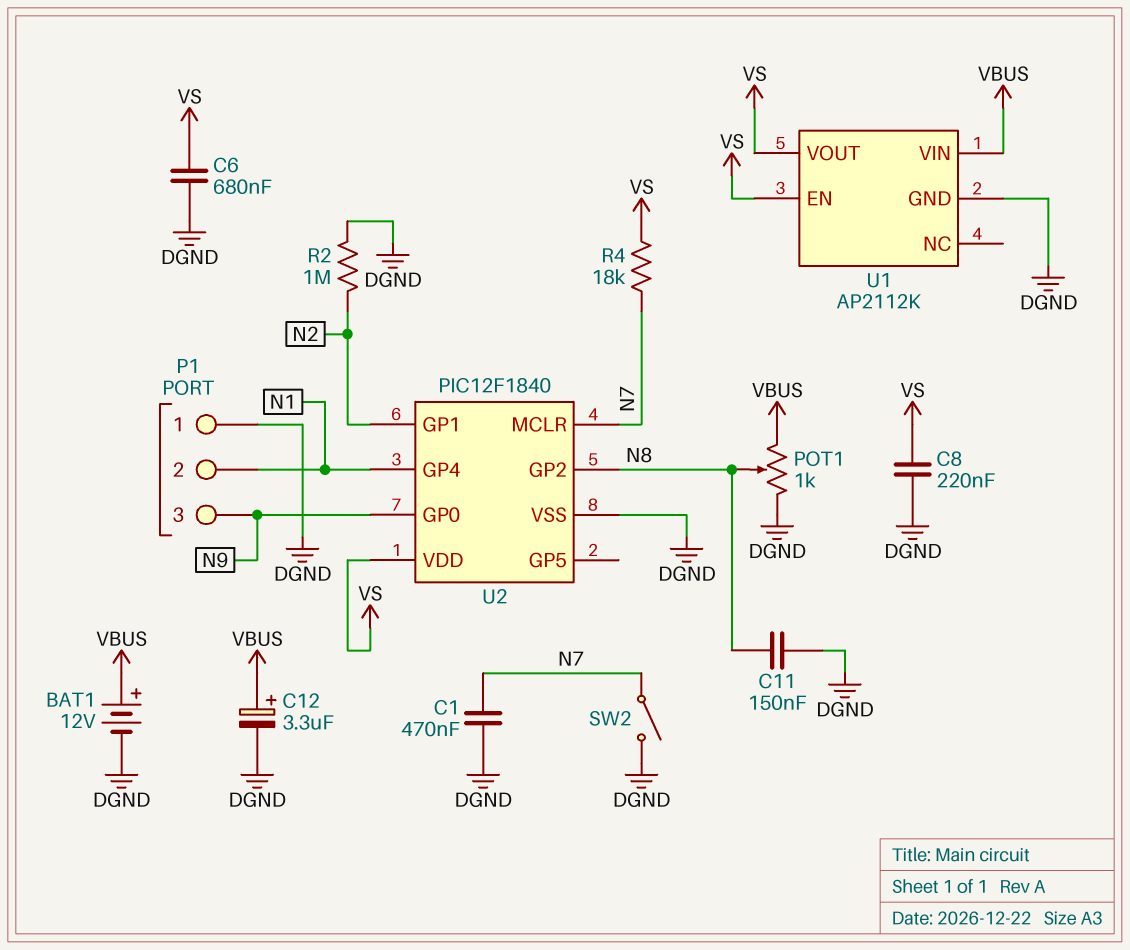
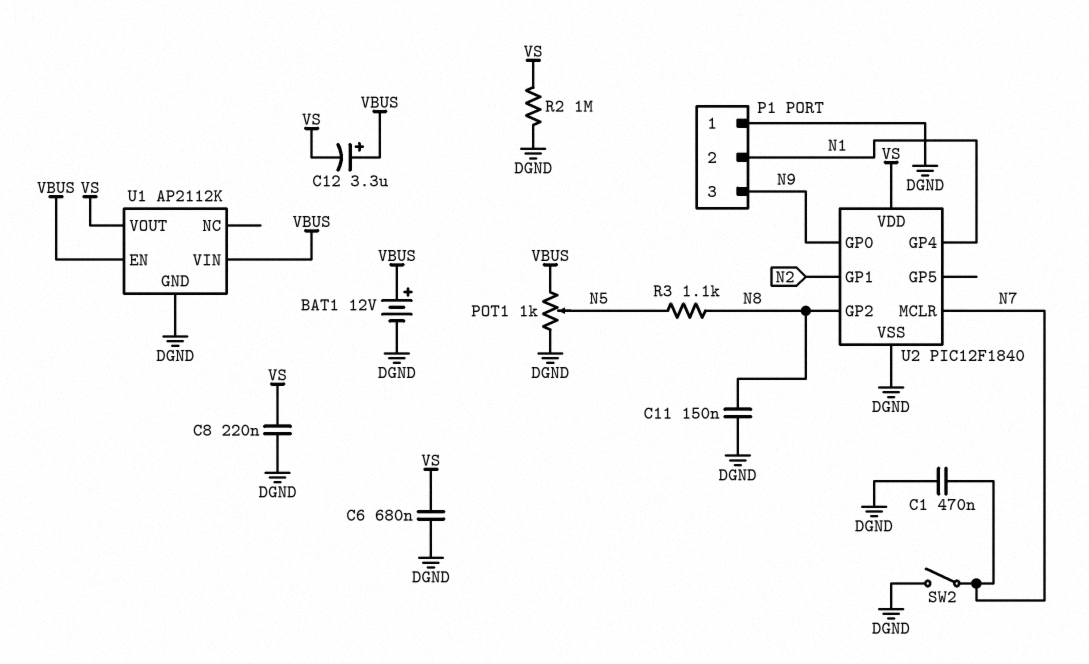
C12: 3.3uF (plus VBUS, minus DGND) -> 3.3uF (plus VBUS, minus VS)
POT1: 1k (DGND, VBUS, wiper N8) -> 1k (DGND, VBUS, wiper N5)
R2: 1M (DGND, N2) -> 1M (DGND, VS)
R3: none -> 1.1k (N5, N8)
R4: 18k (N7, VS) -> none
U1 pin EN: VS -> VBUS

